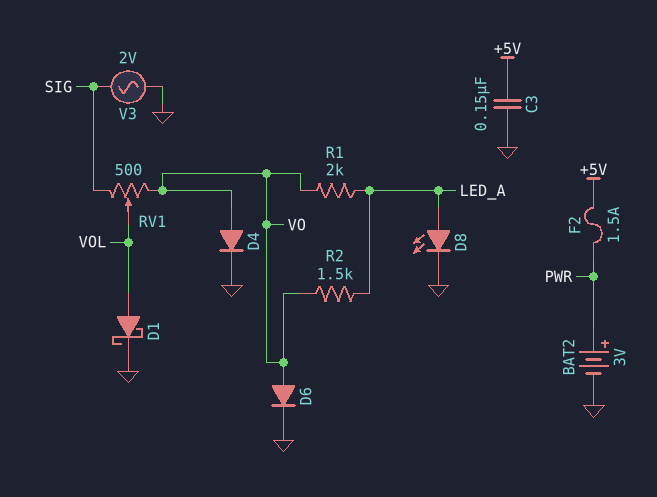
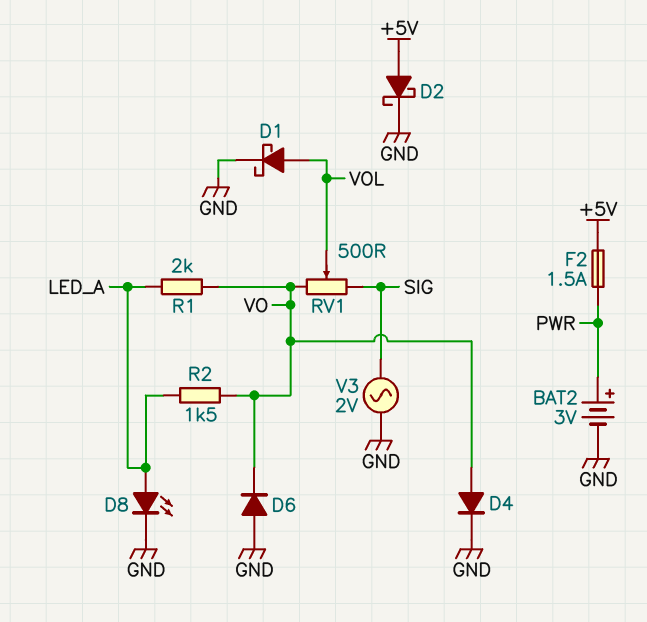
C3: 150nF (+5V, GND) -> none
D2: none -> schottky (A +5V, K GND)
D6: diode (A VO, K GND) -> diode (A GND, K VO)

